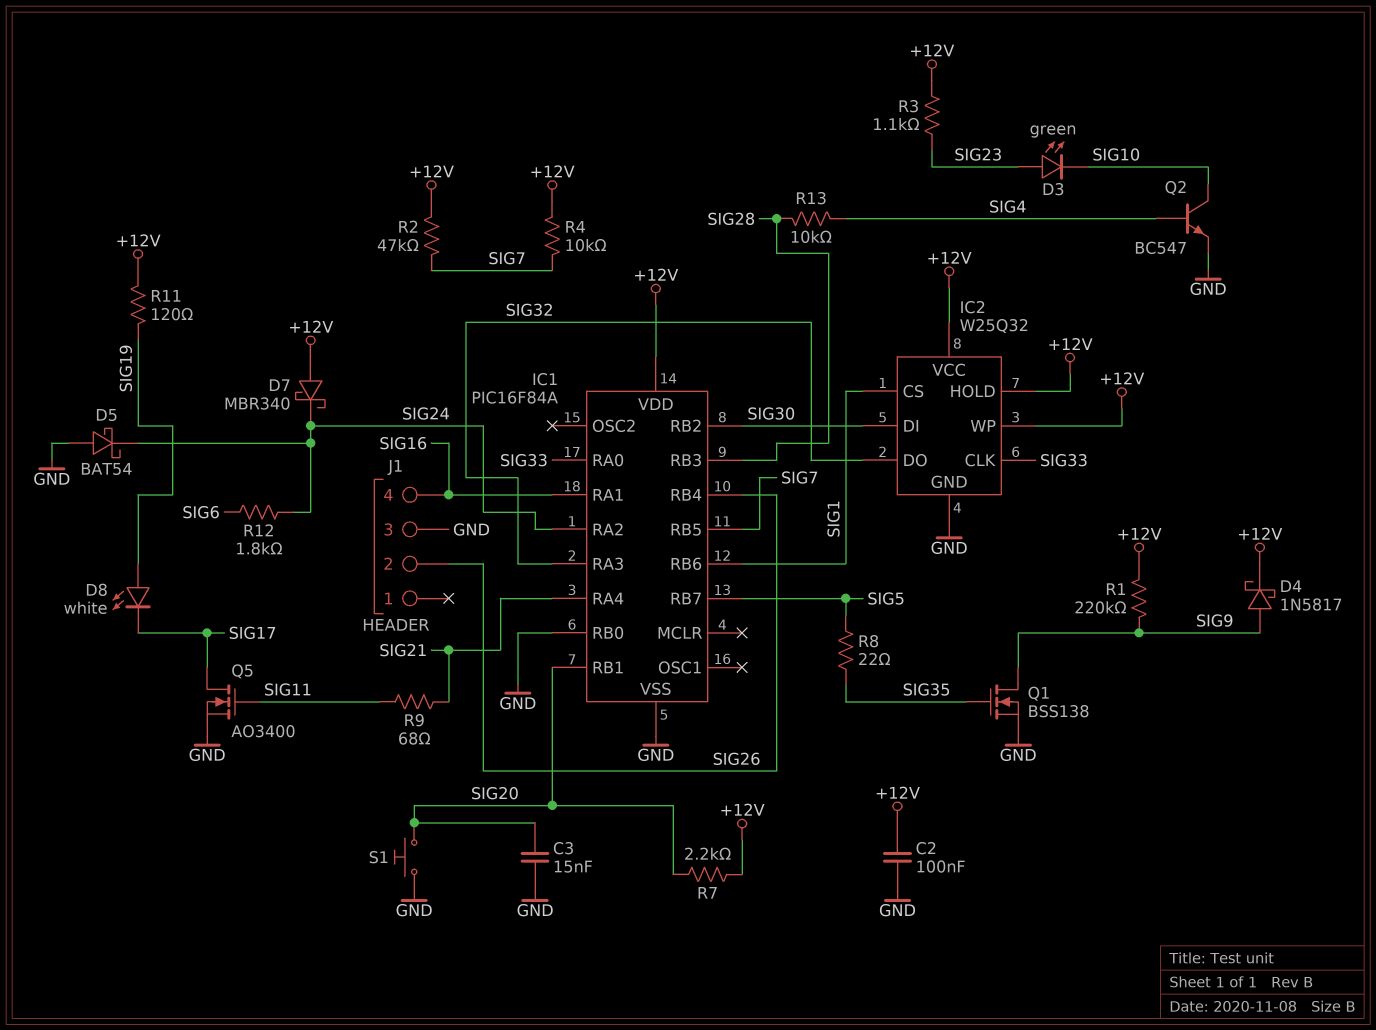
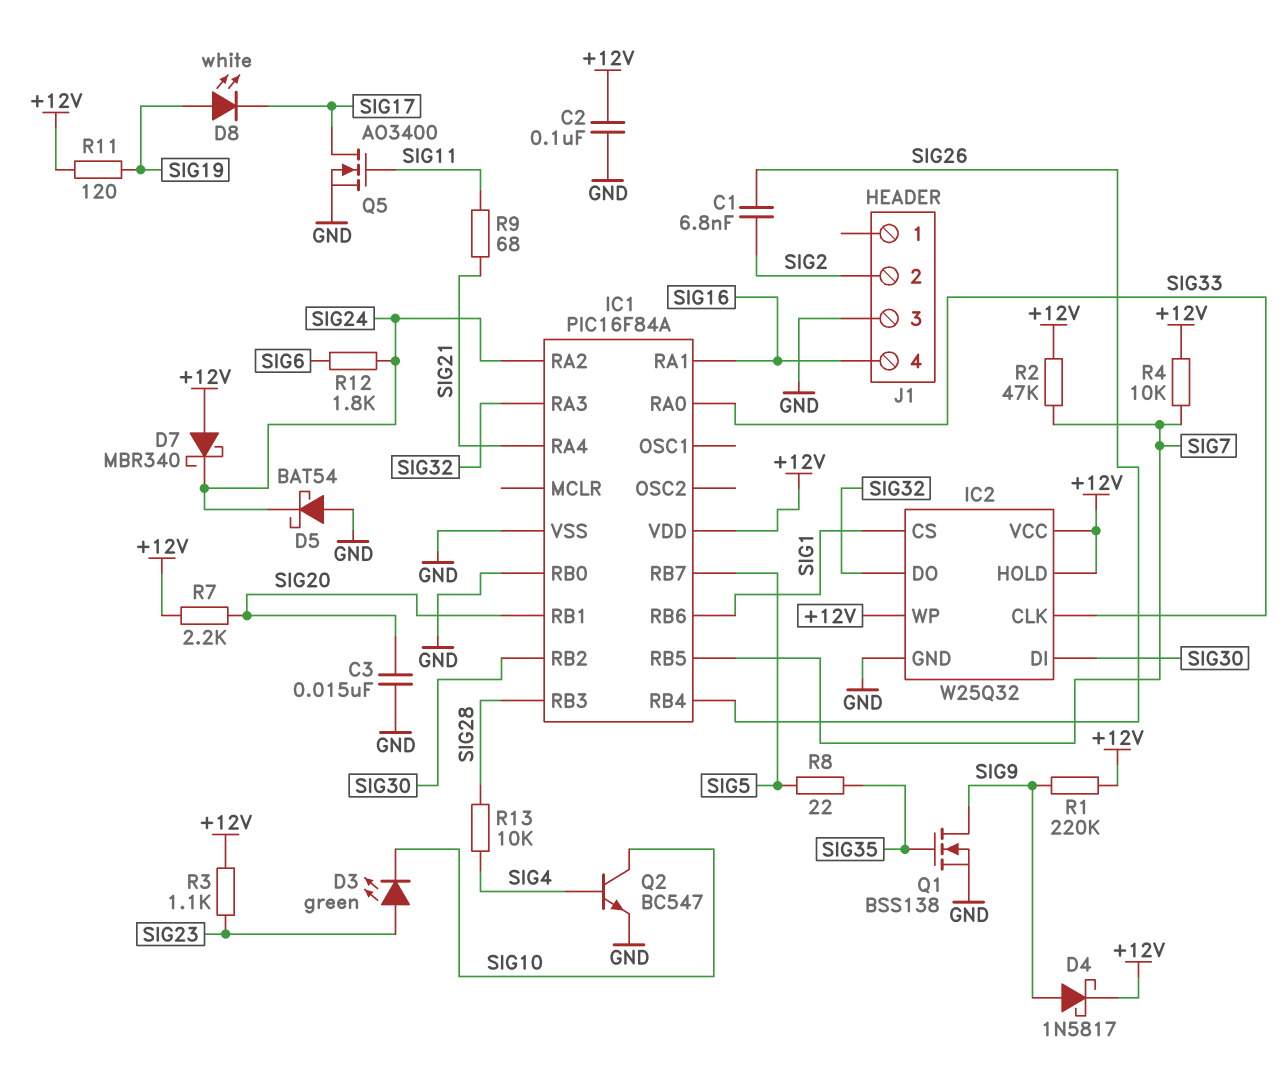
C1: none -> 6.8nF (SIG2, SIG26)
J1 pin 2: SIG26 -> SIG2
S1: button (GND, SIG20) -> none

